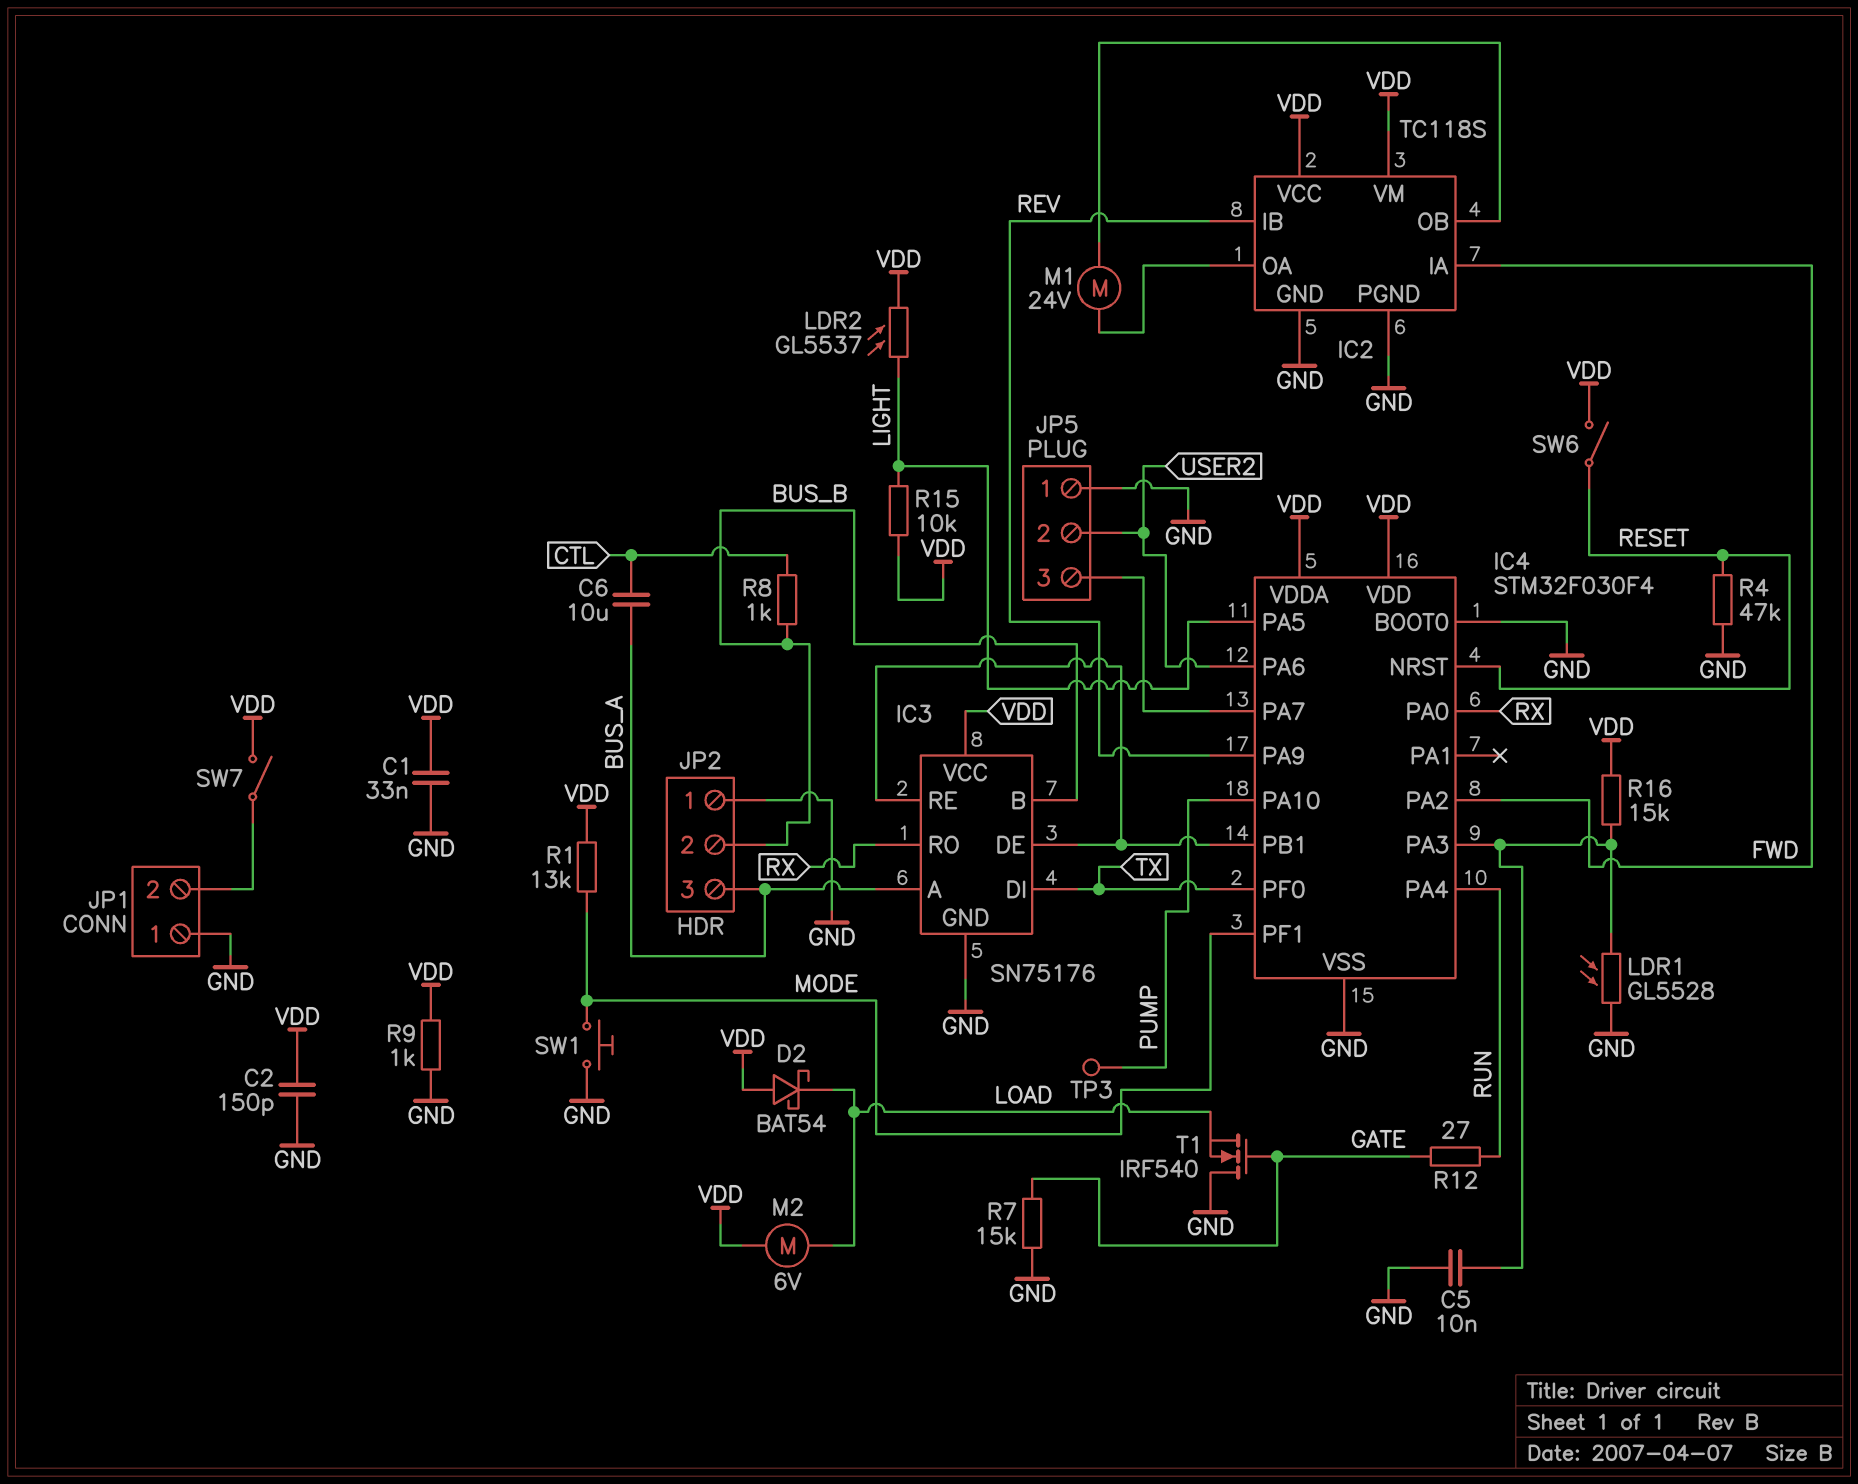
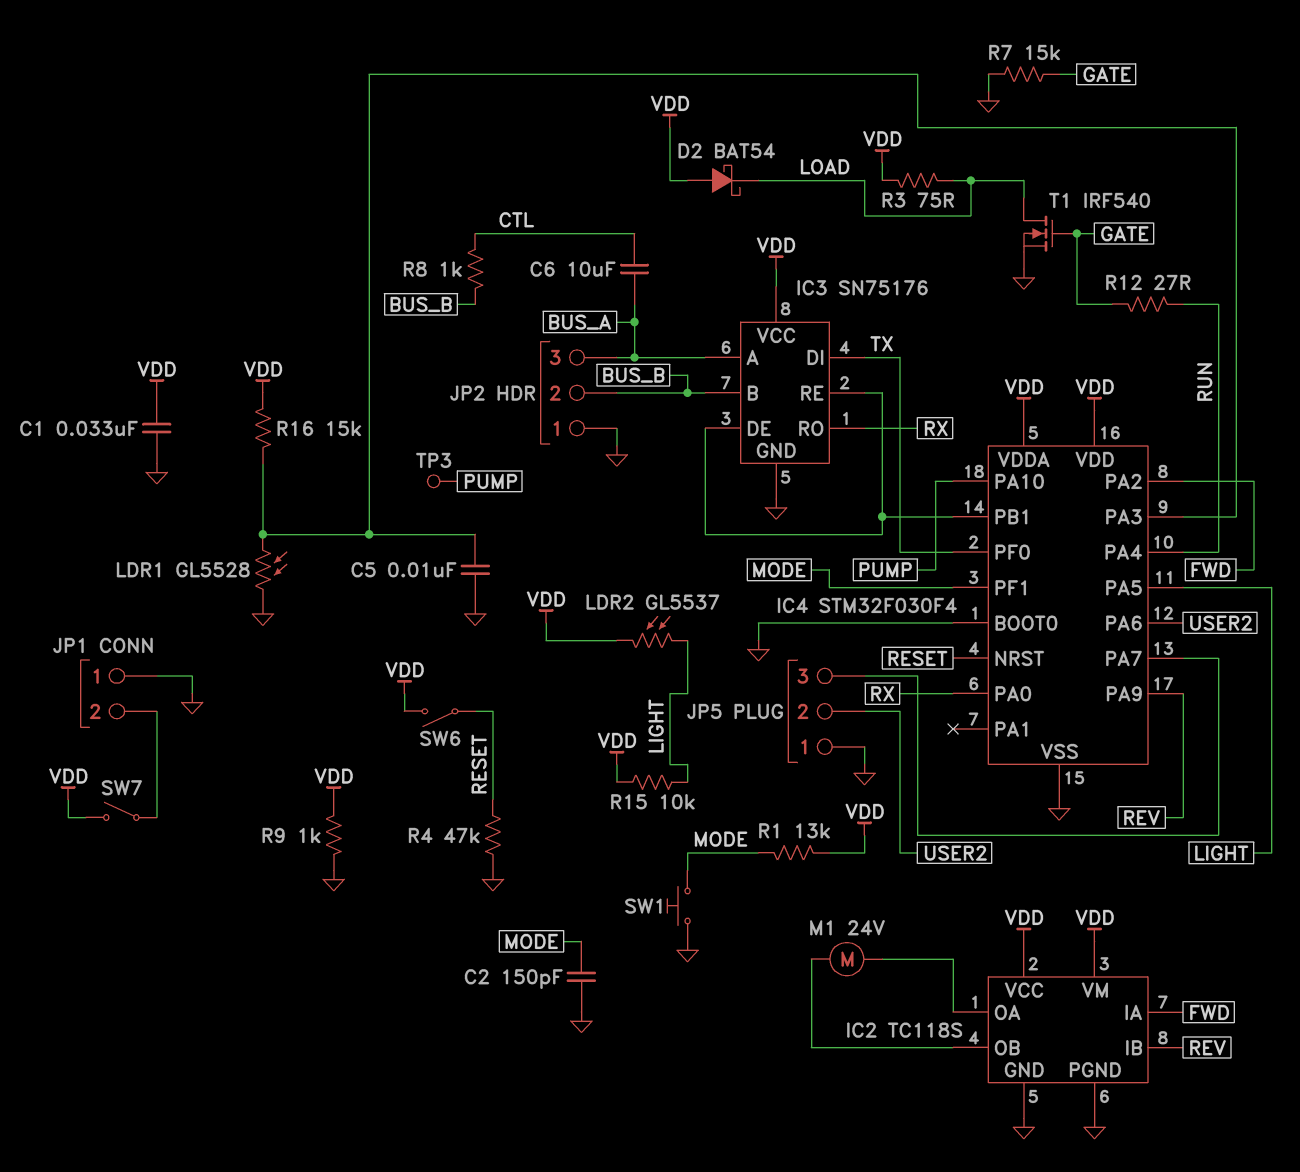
C2: 150pF (GND, VDD) -> 150pF (GND, MODE)
M2: motor 6V (LOAD, VDD) -> none
R3: none -> 75 (LOAD, VDD)
T1: NMOS IRF540 (G GATE, D GND, S LOAD) -> NMOS IRF540 (G GATE, D LOAD, S GND)

